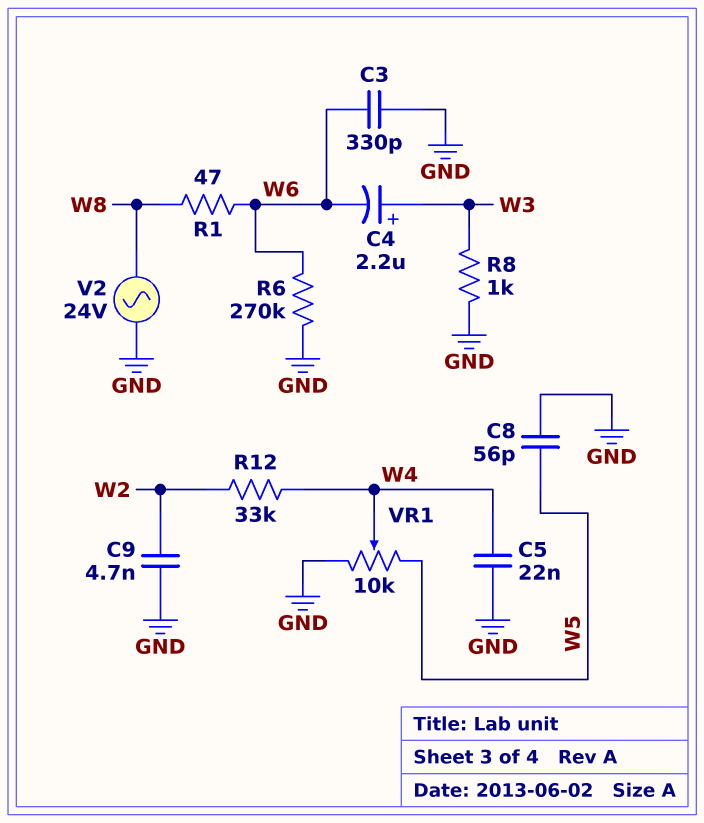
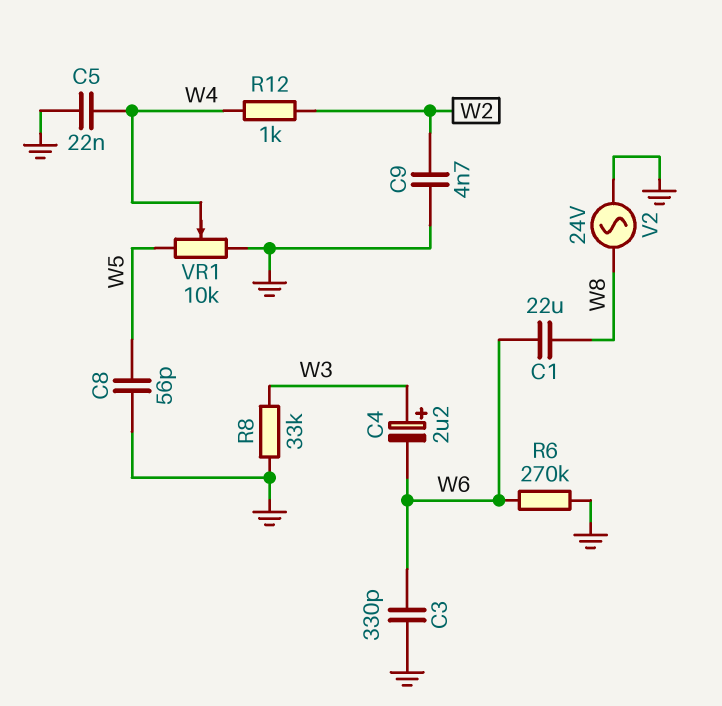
C1: none -> 22uF (W6, W8)
R1: 47 (W6, W8) -> none
R8: 1k (GND, W3) -> 33k (GND, W3)
R12: 33k (W2, W4) -> 1k (W2, W4)

